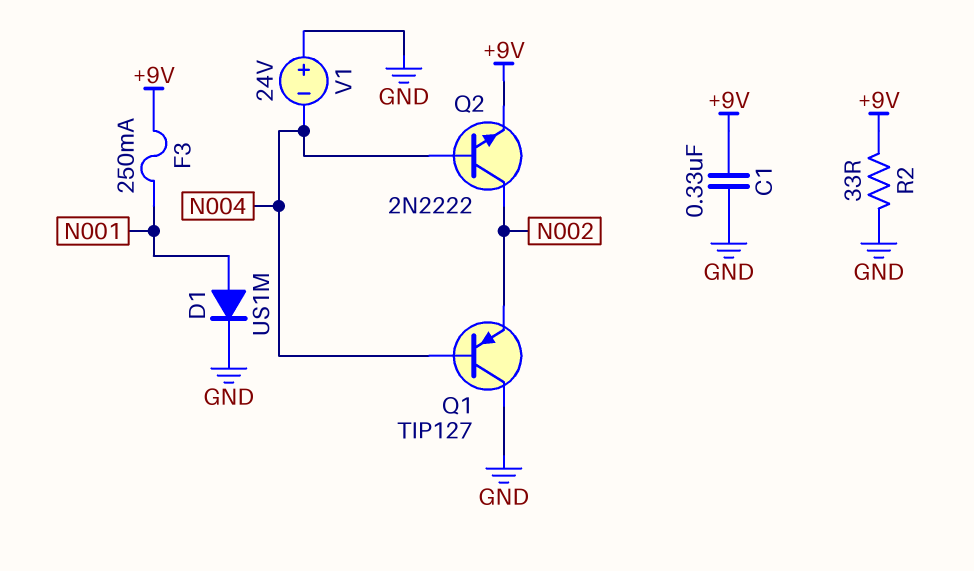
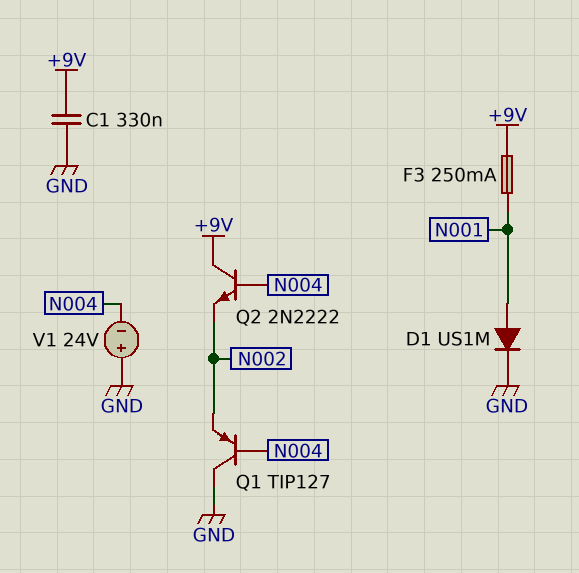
Q2: NPN 2N2222 (B N004, C N002, E +9V) -> NPN 2N2222 (B N004, C +9V, E N002)
R2: 33 (+9V, GND) -> none

